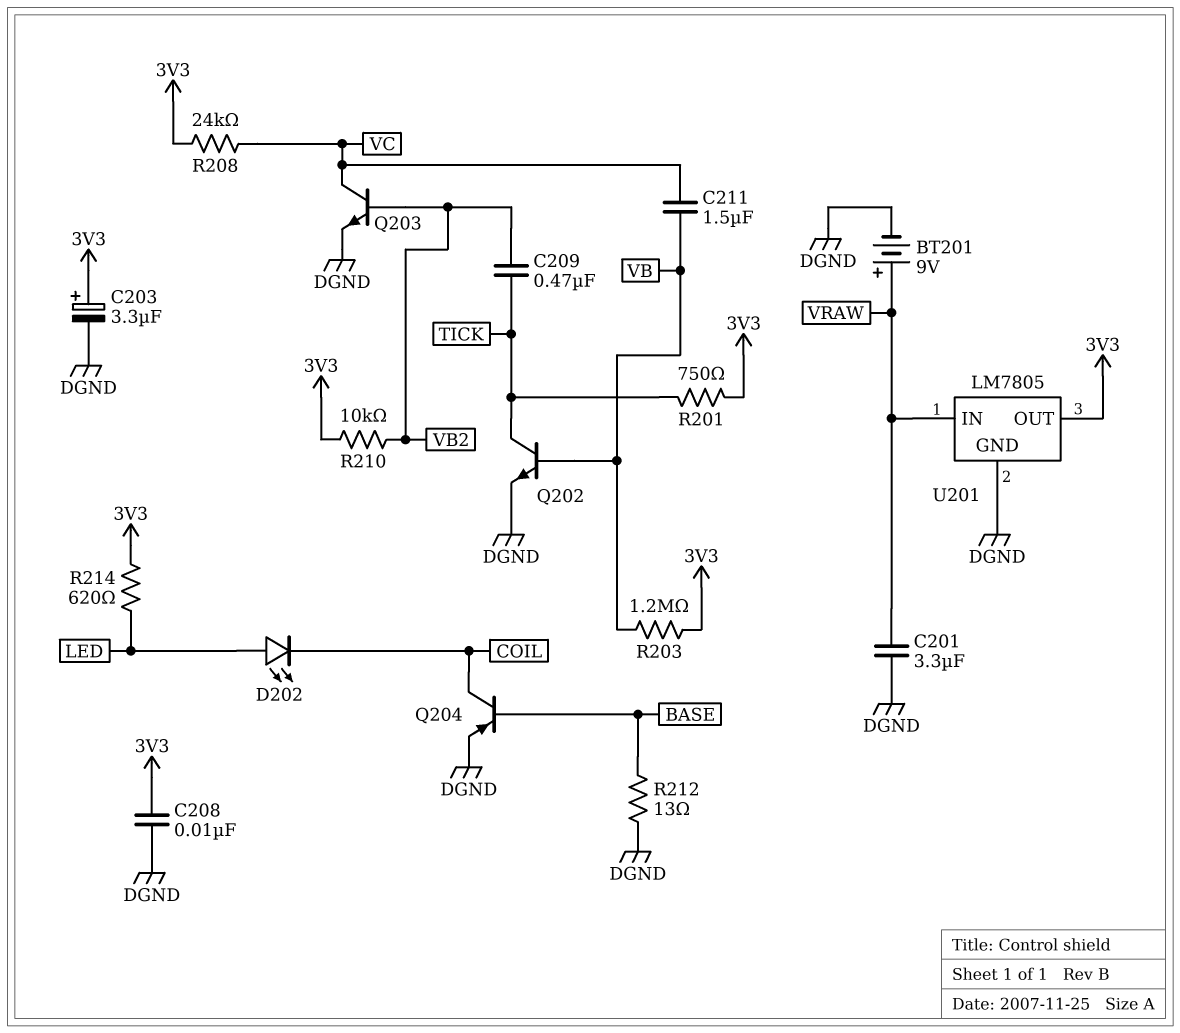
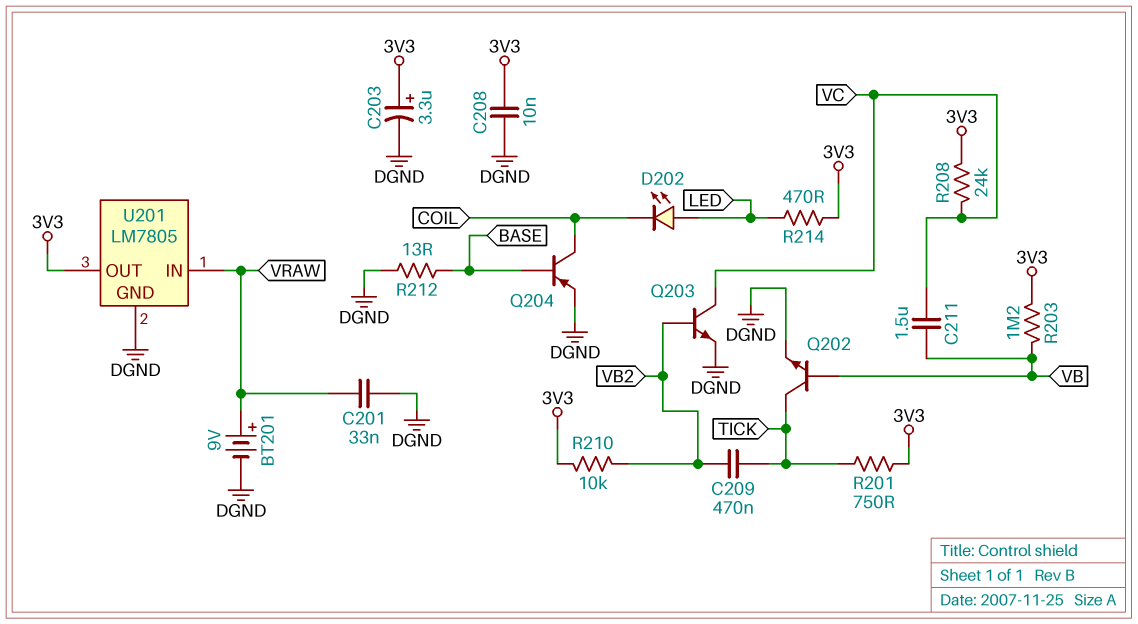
C201: 3.3uF (DGND, VRAW) -> 33nF (DGND, VRAW)
R214: 620 (3V3, LED) -> 470 (3V3, LED)

